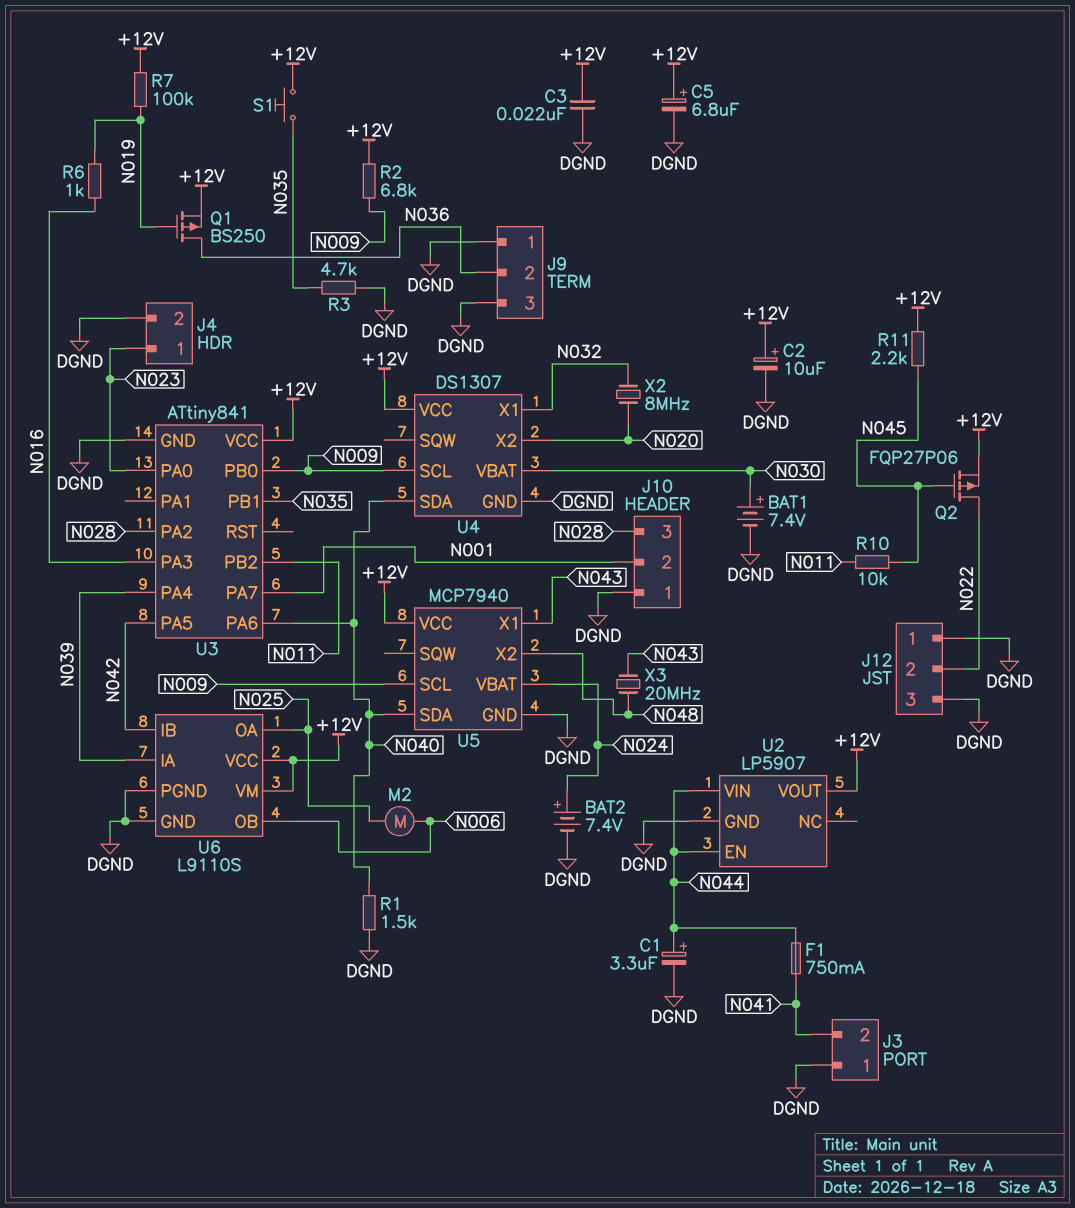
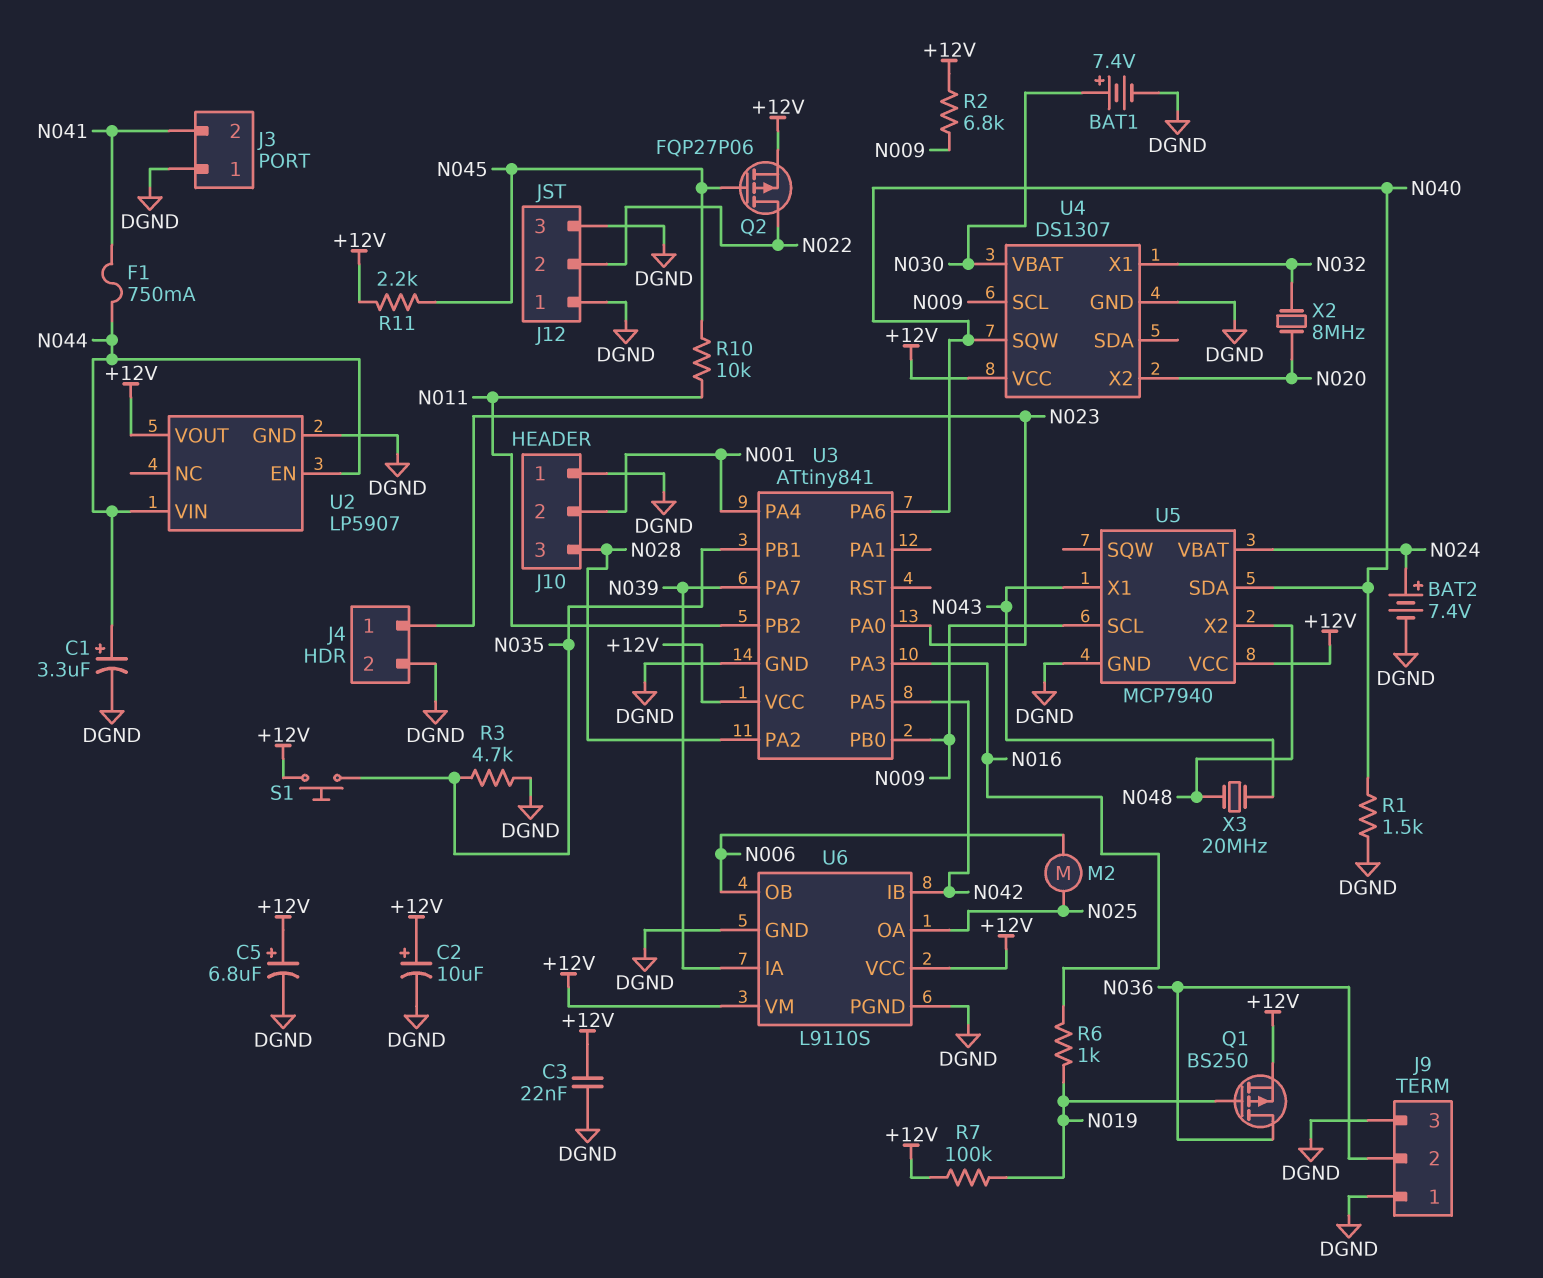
U3 pin PA4: N039 -> N001
U3 pin PA7: N001 -> N039
U4 pin SDA: N040 -> none
U4 pin SQW: none -> N040

